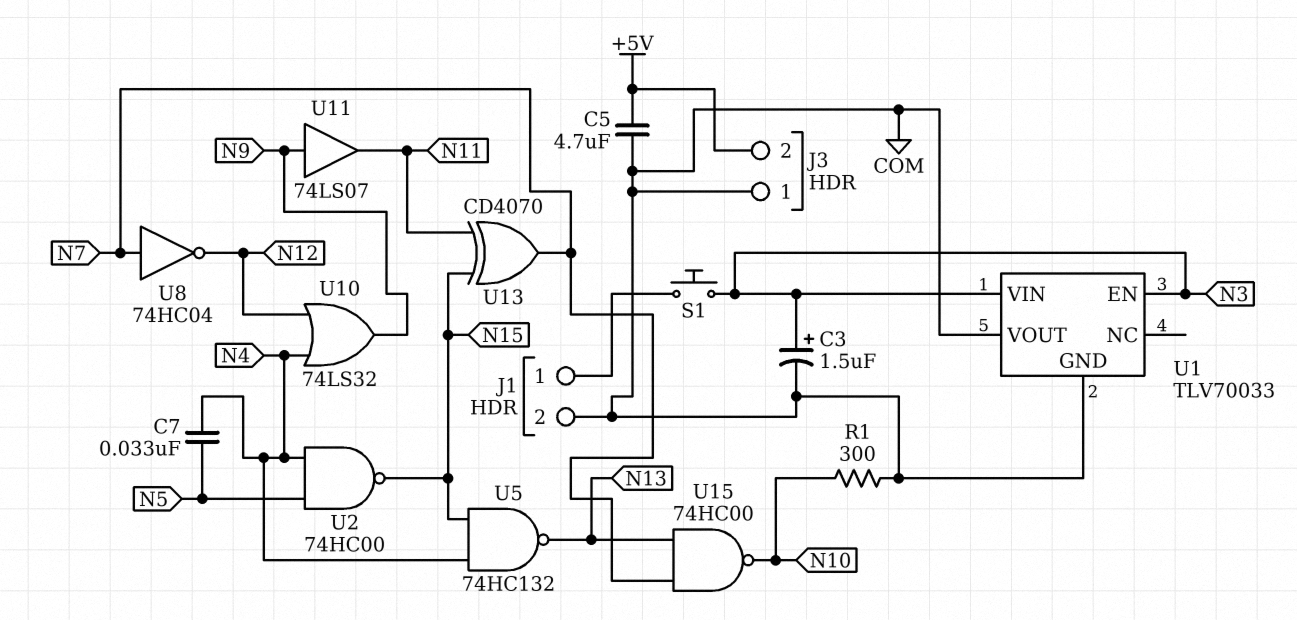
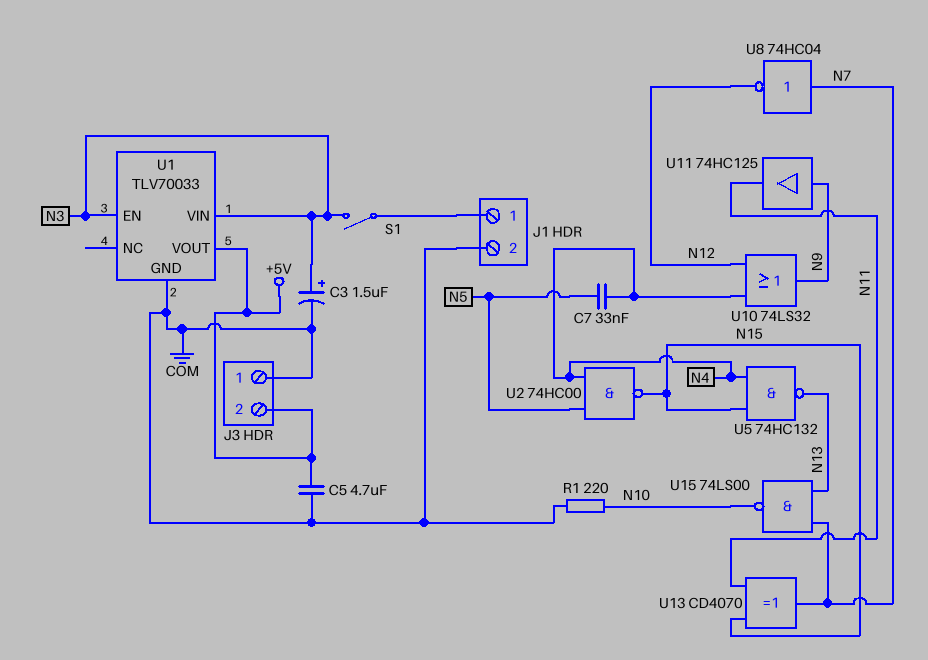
R1: 300 (COM, N10) -> 220 (COM, N10)
S1: button (J1/1, N3) -> switch (J1/1, N3)
U1 pin VOUT: COM -> +5V
U11: buffer 74LS07 (in N9, out N11) -> buffer 74HC125 (in N9, out N11)
U15: NAND 74HC00 (in N7, in N13, out N10) -> NAND 74LS00 (in N7, in N13, out N10)

